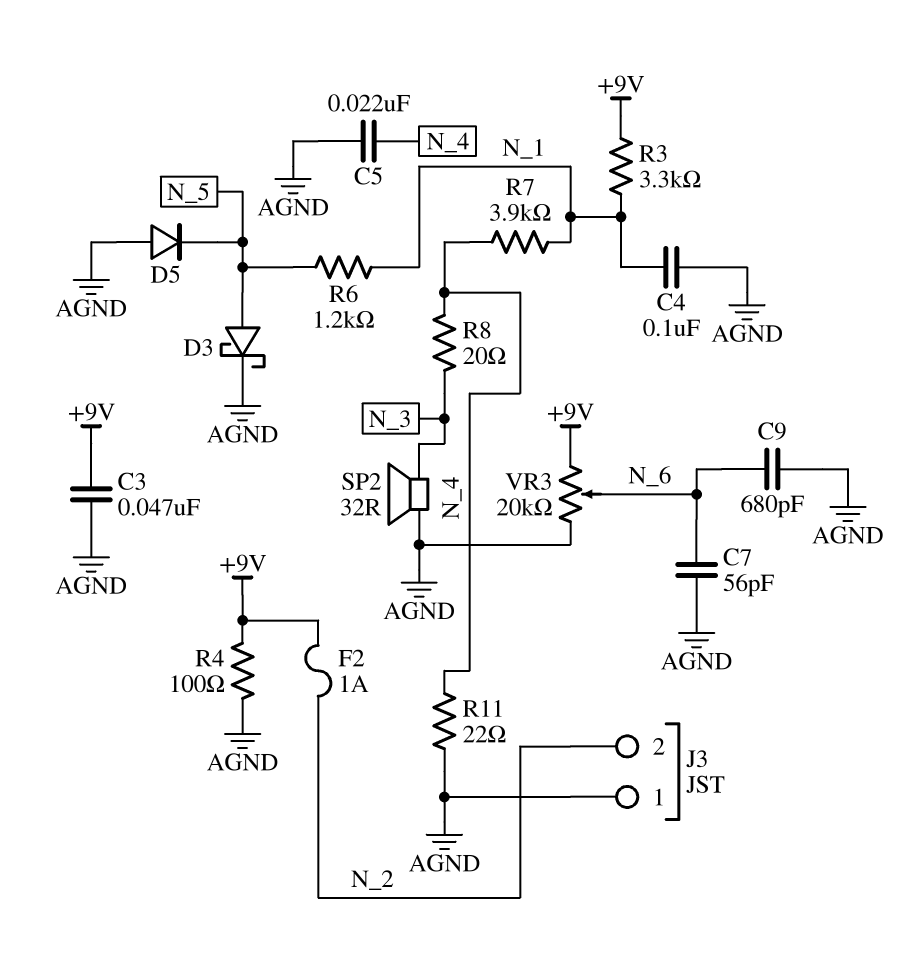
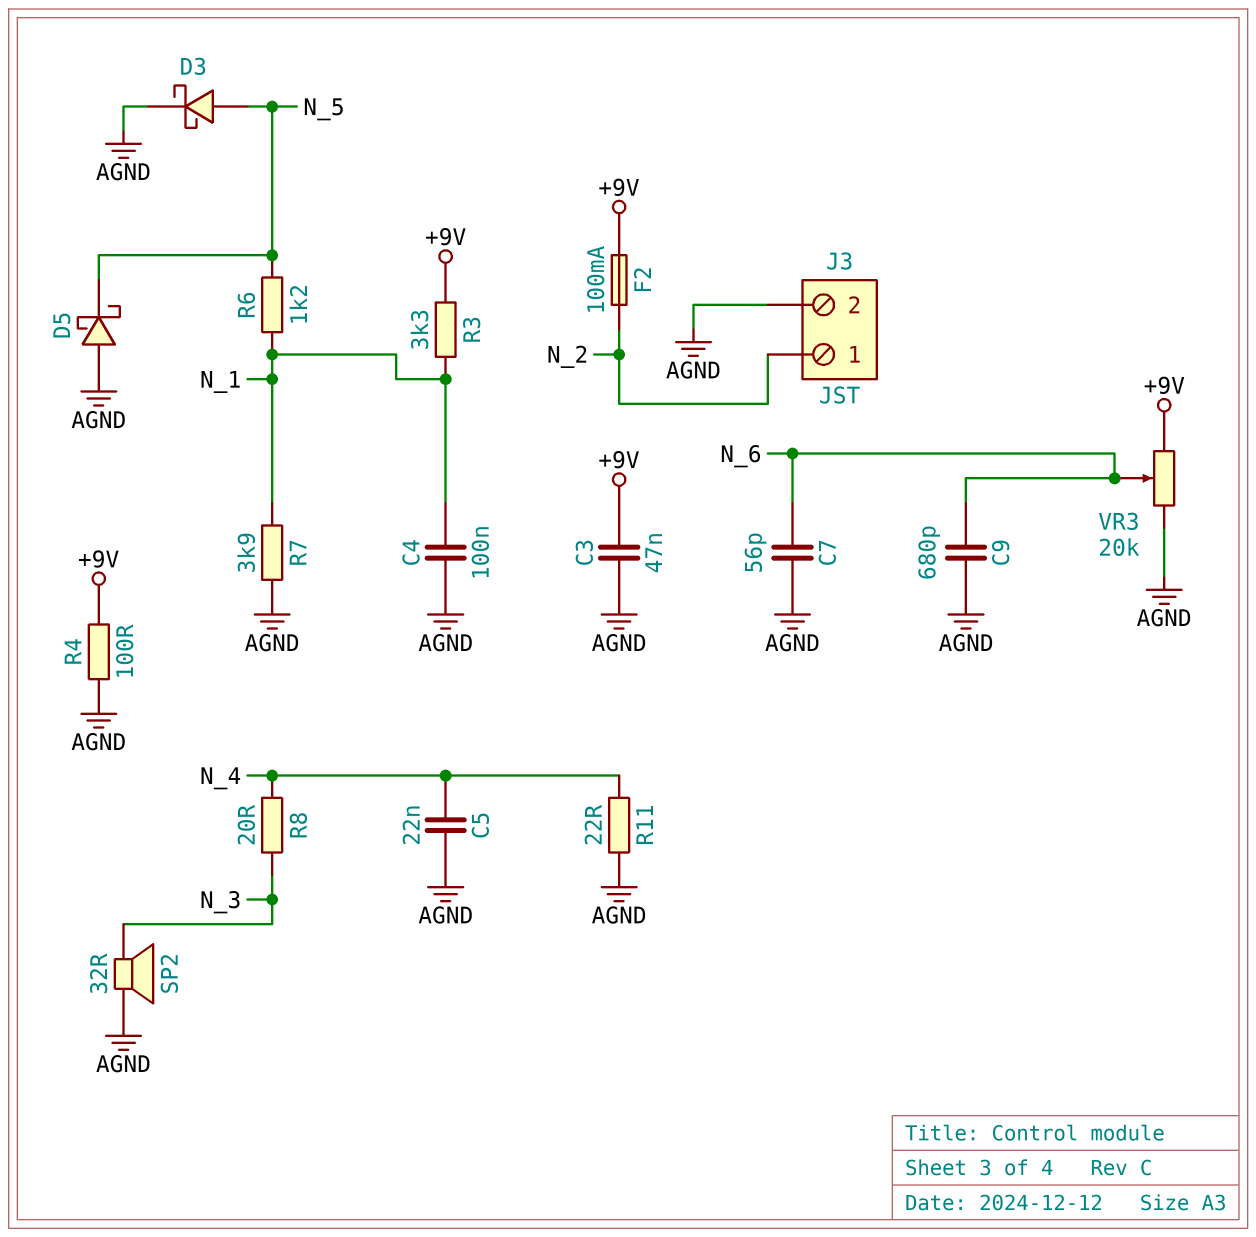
D5: diode (A AGND, K N_5) -> schottky (A AGND, K N_5)
F2: 1A (+9V, N_2) -> 100mA (+9V, N_2)
J3 pin 1: AGND -> N_2
J3 pin 2: N_2 -> AGND
R7: 3.9k (N_1, N_4) -> 3.9k (AGND, N_1)

